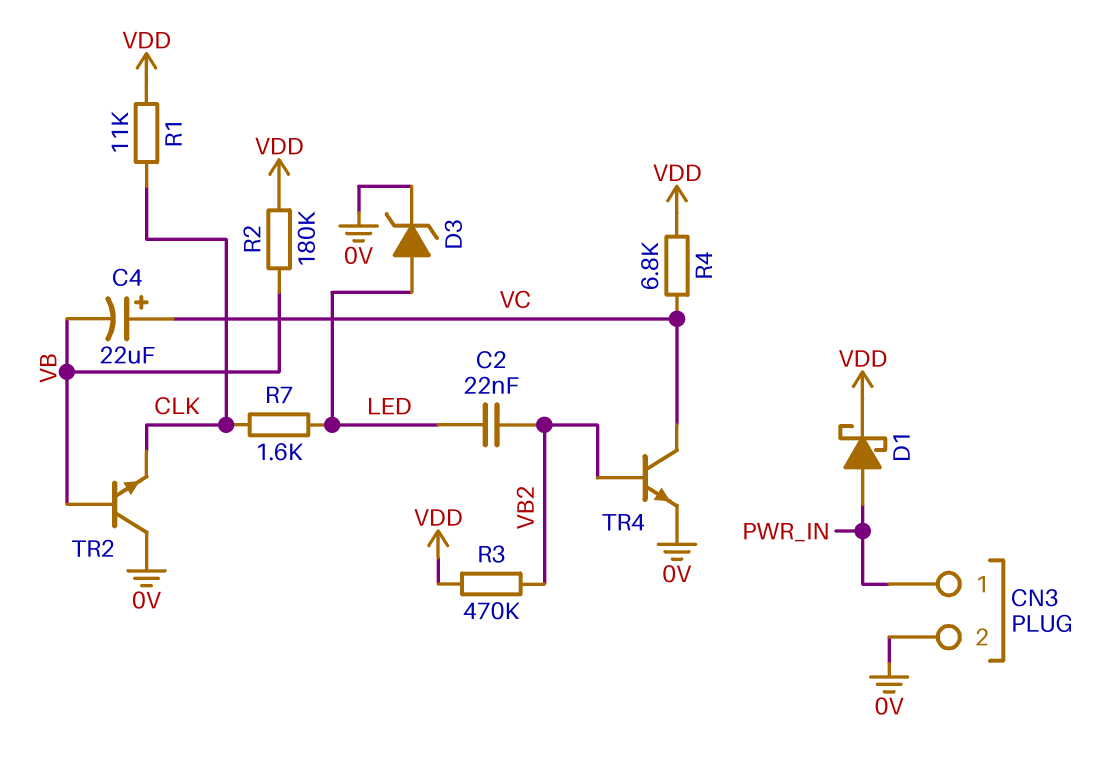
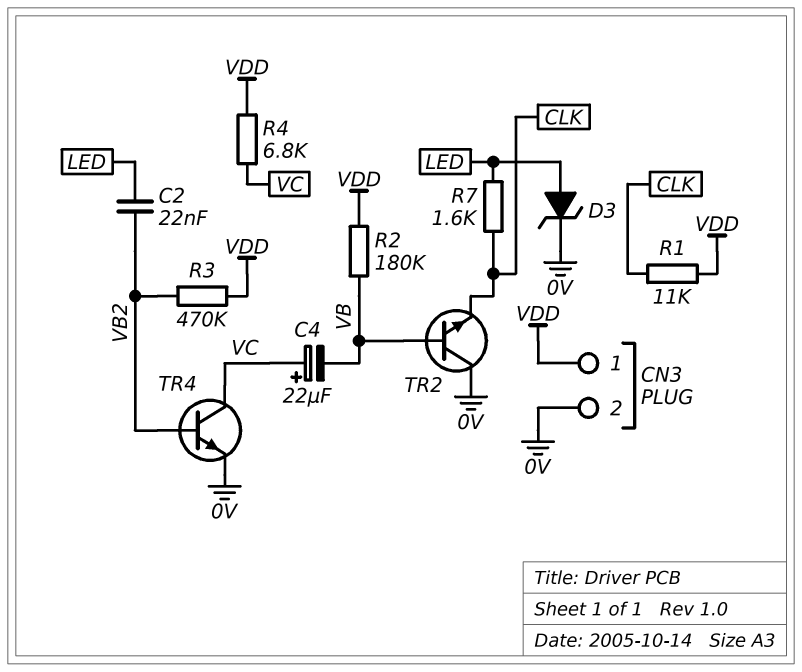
CN3 pin 1: PWR_IN -> VDD
D1: schottky (A PWR_IN, K VDD) -> none

